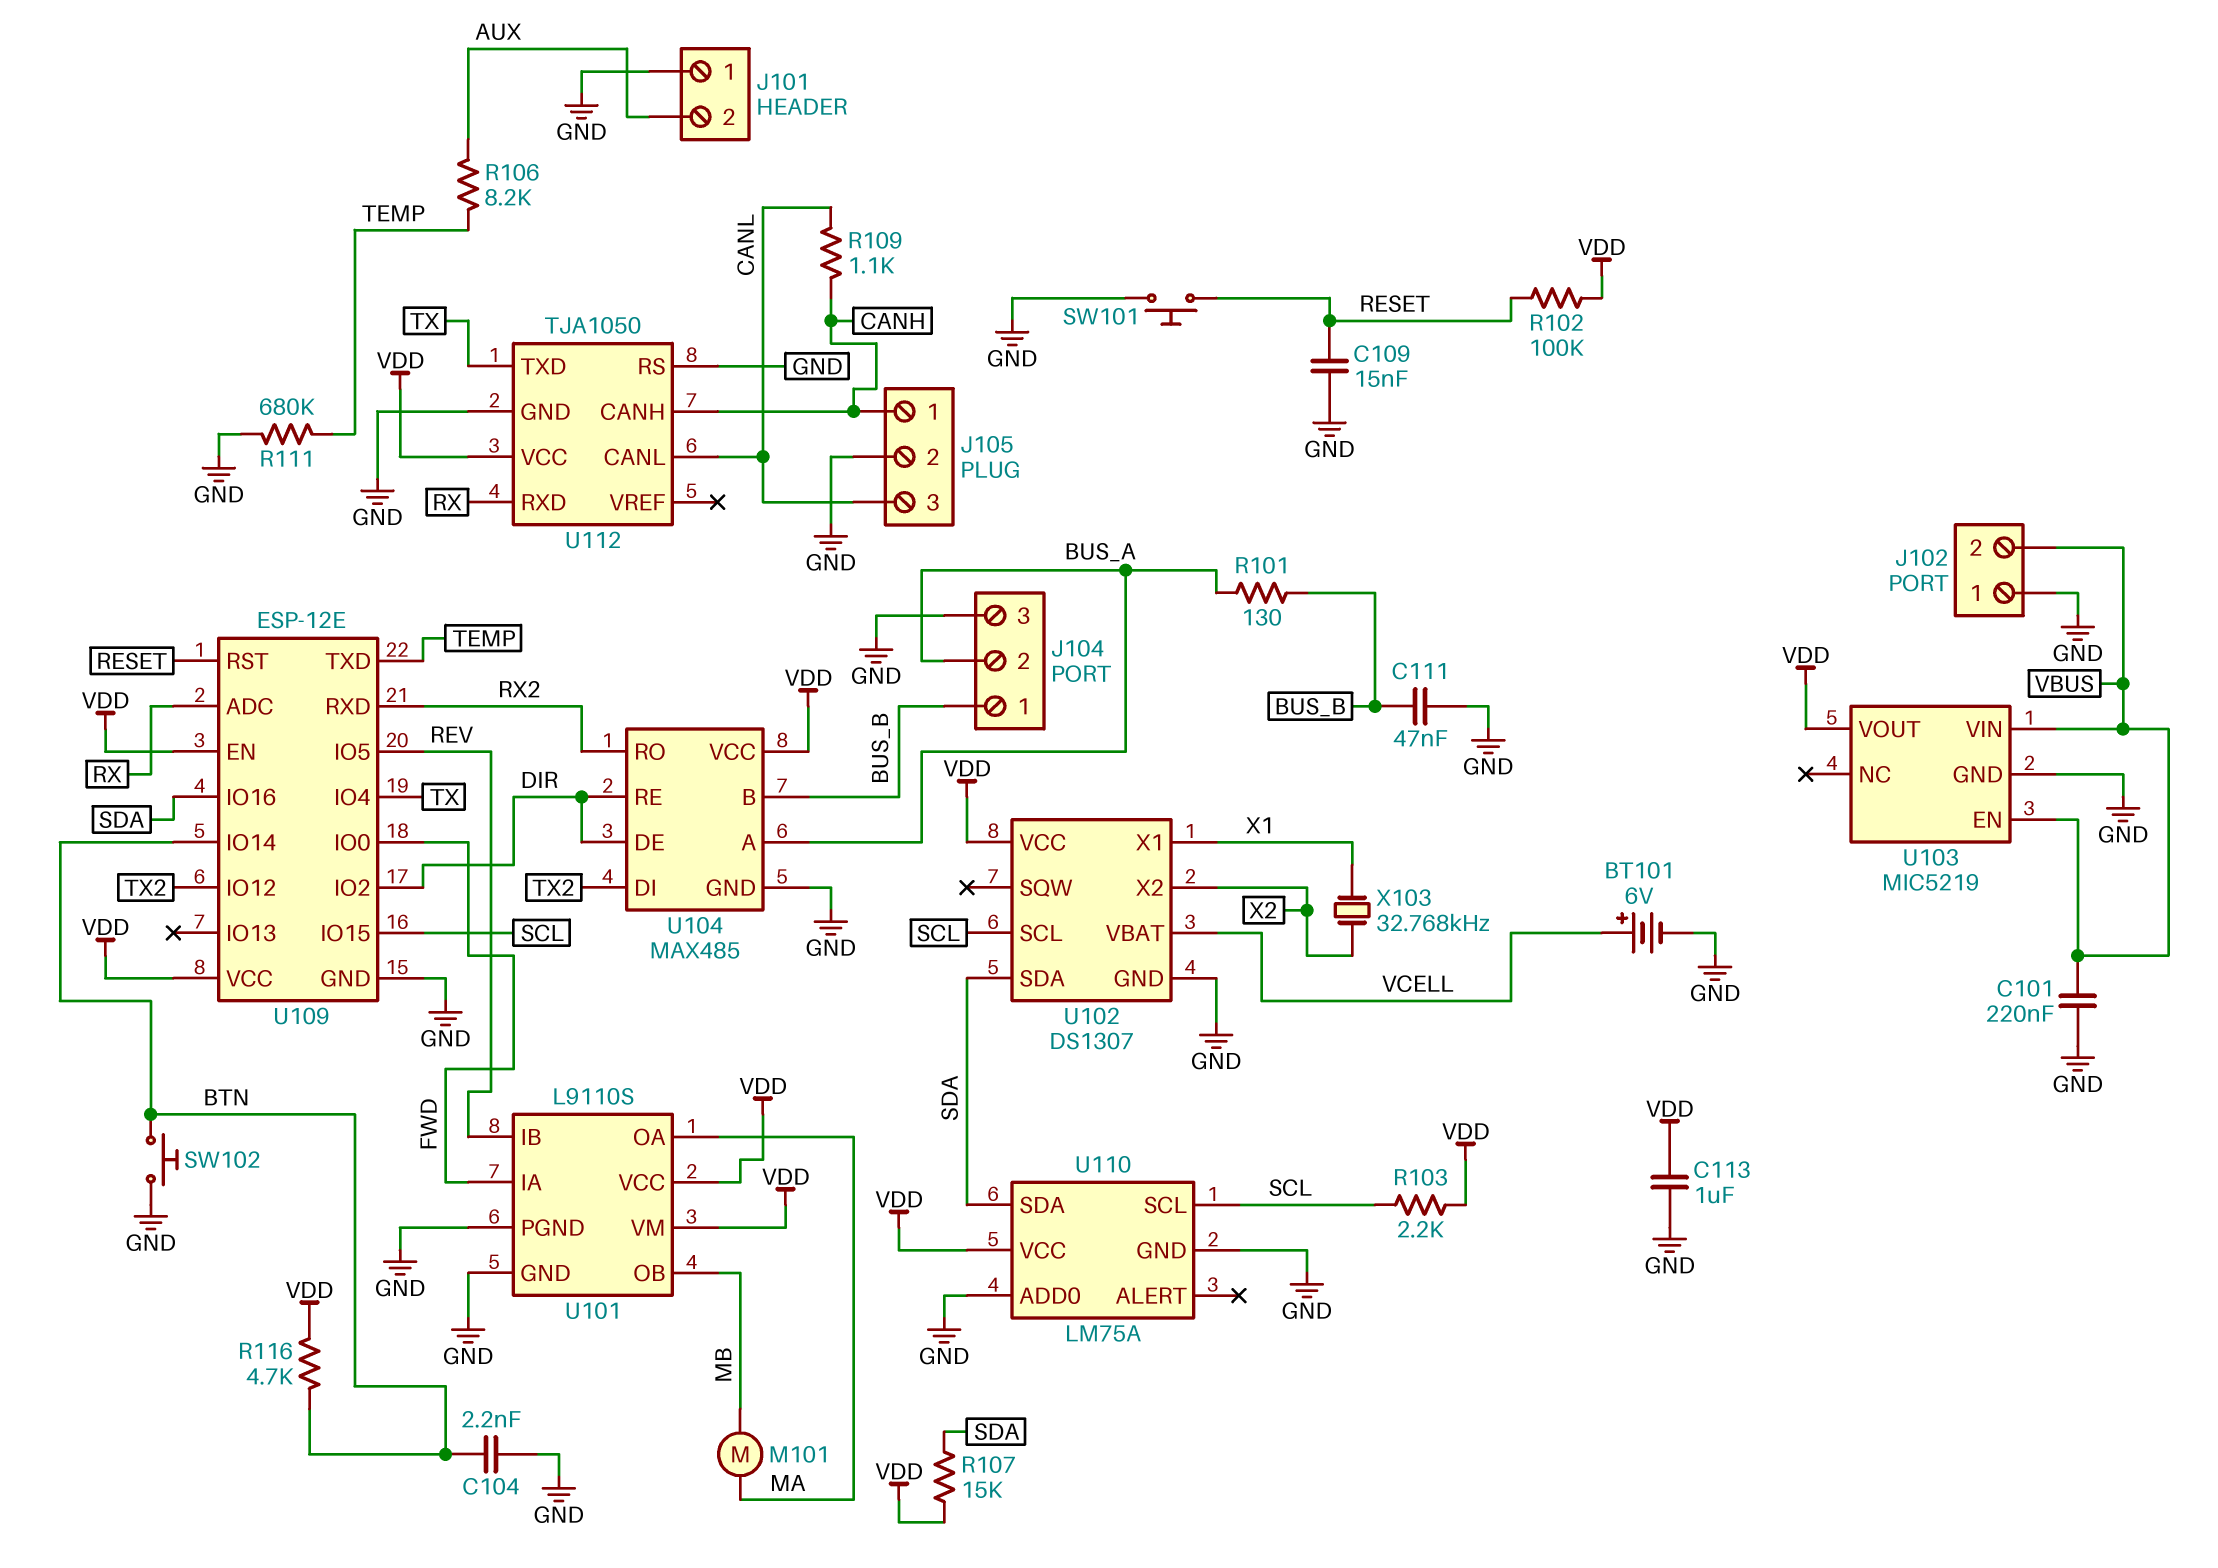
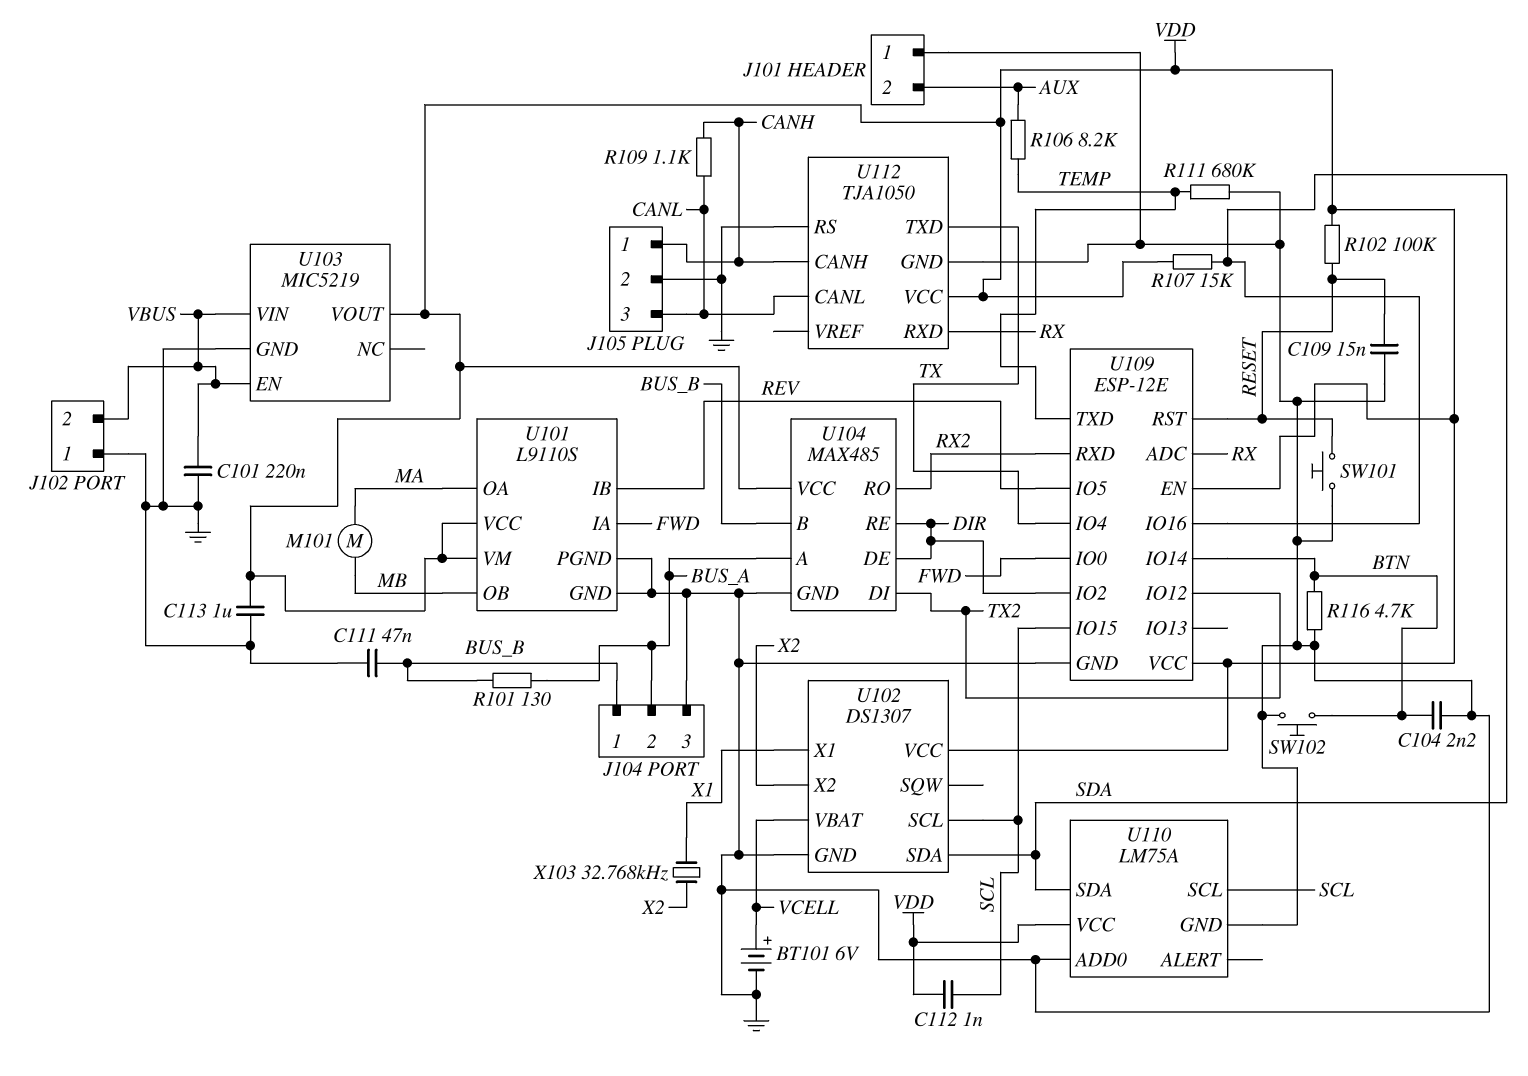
C112: none -> 1nF (SCL, VDD)
R103: 2.2k (SCL, VDD) -> none
R116: 4.7k (BTN, VDD) -> 4.7k (BTN, GND)

